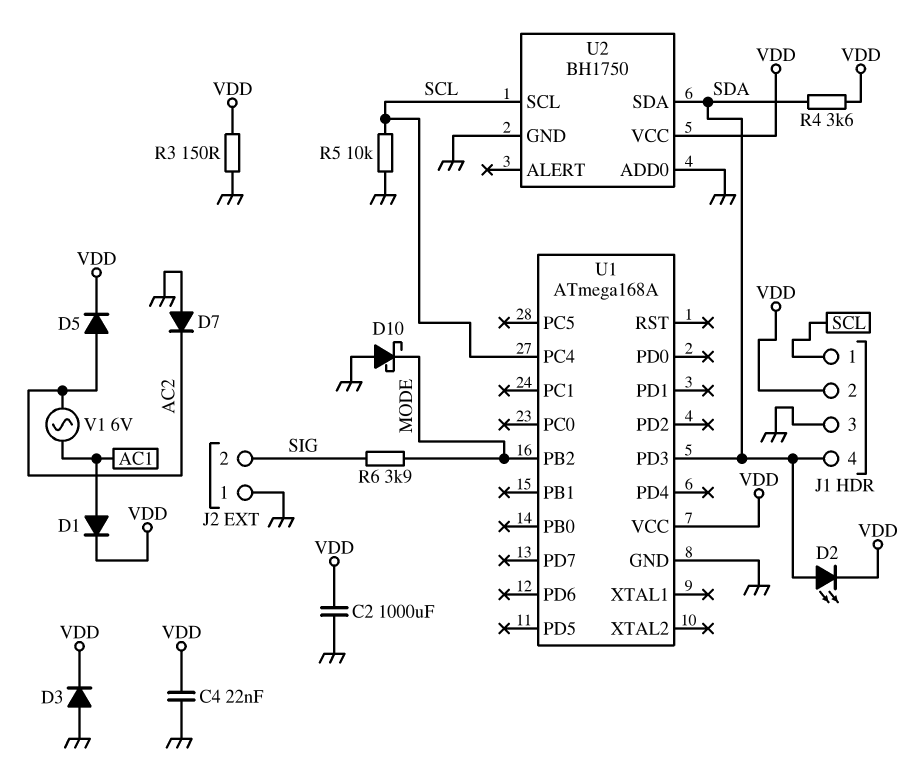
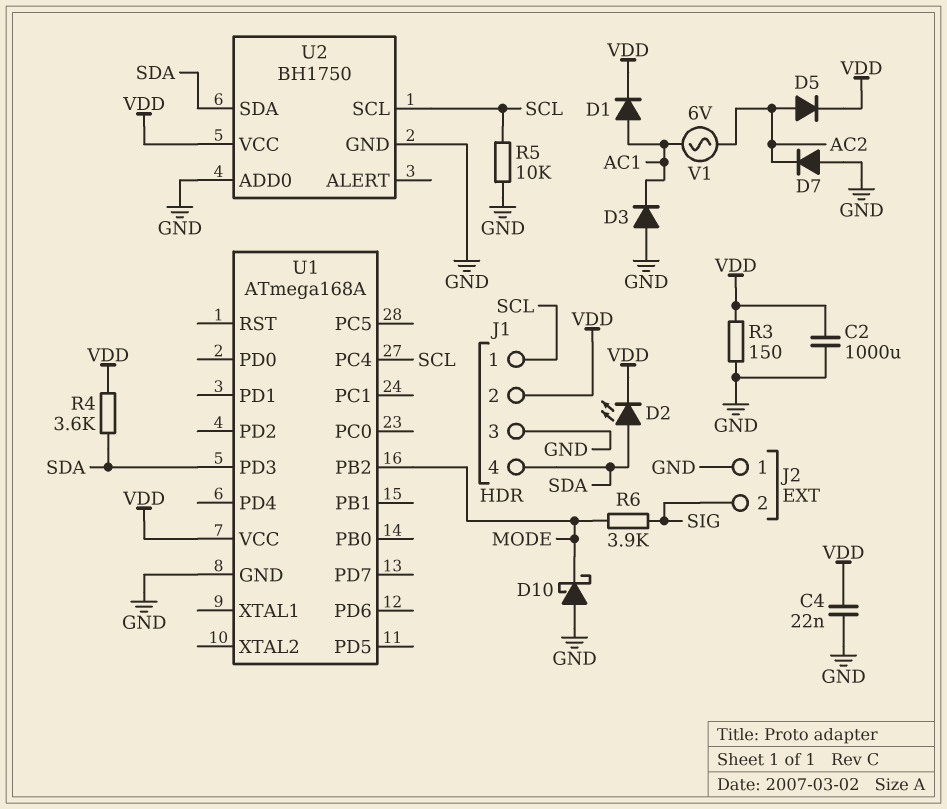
D3: diode (A GND, K VDD) -> diode (A GND, K AC1)

